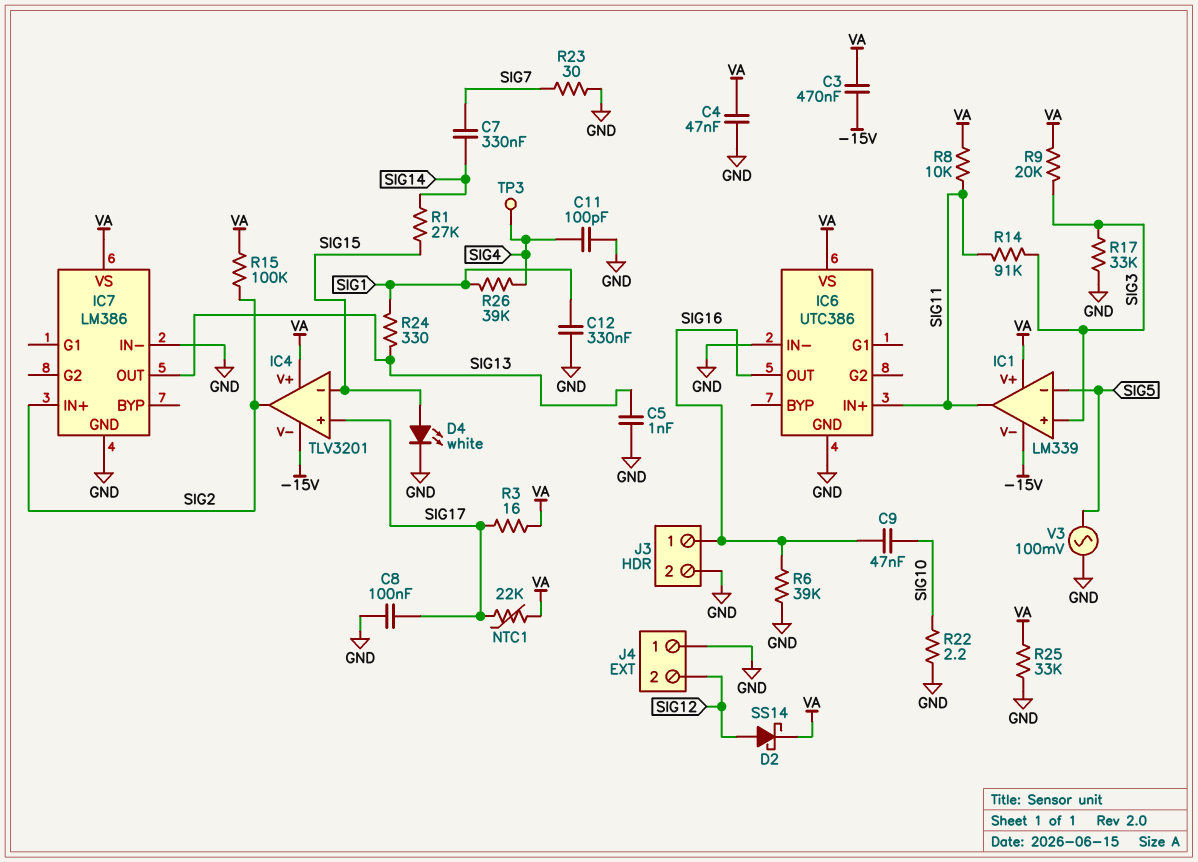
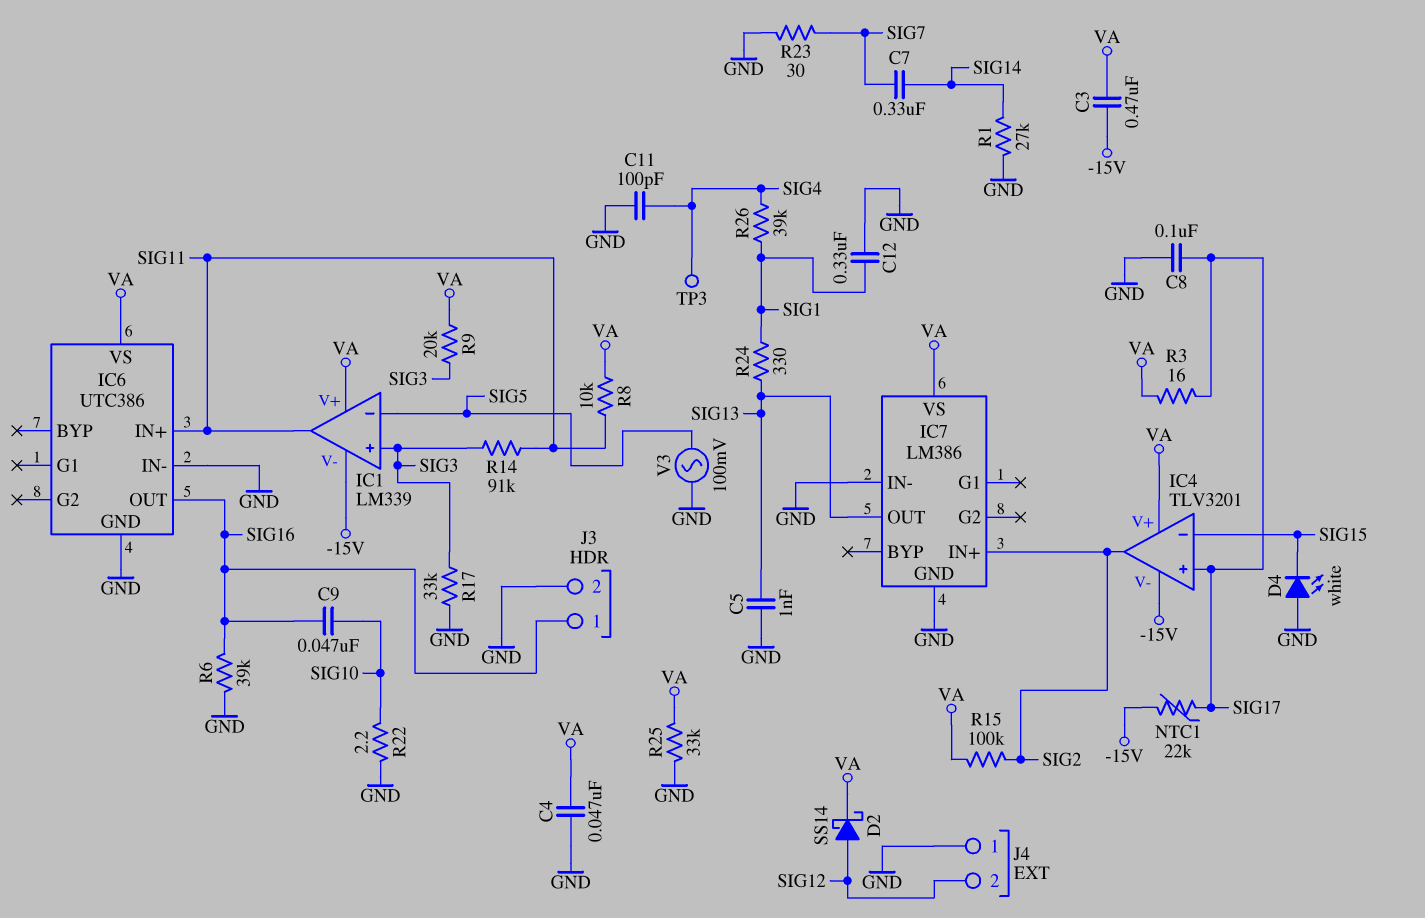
D4: LED white (A SIG15, K GND) -> LED white (A GND, K SIG15)
NTC1: 22k (SIG17, VA) -> 22k (-15V, SIG17)
R1: 27k (SIG14, SIG15) -> 27k (GND, SIG14)

